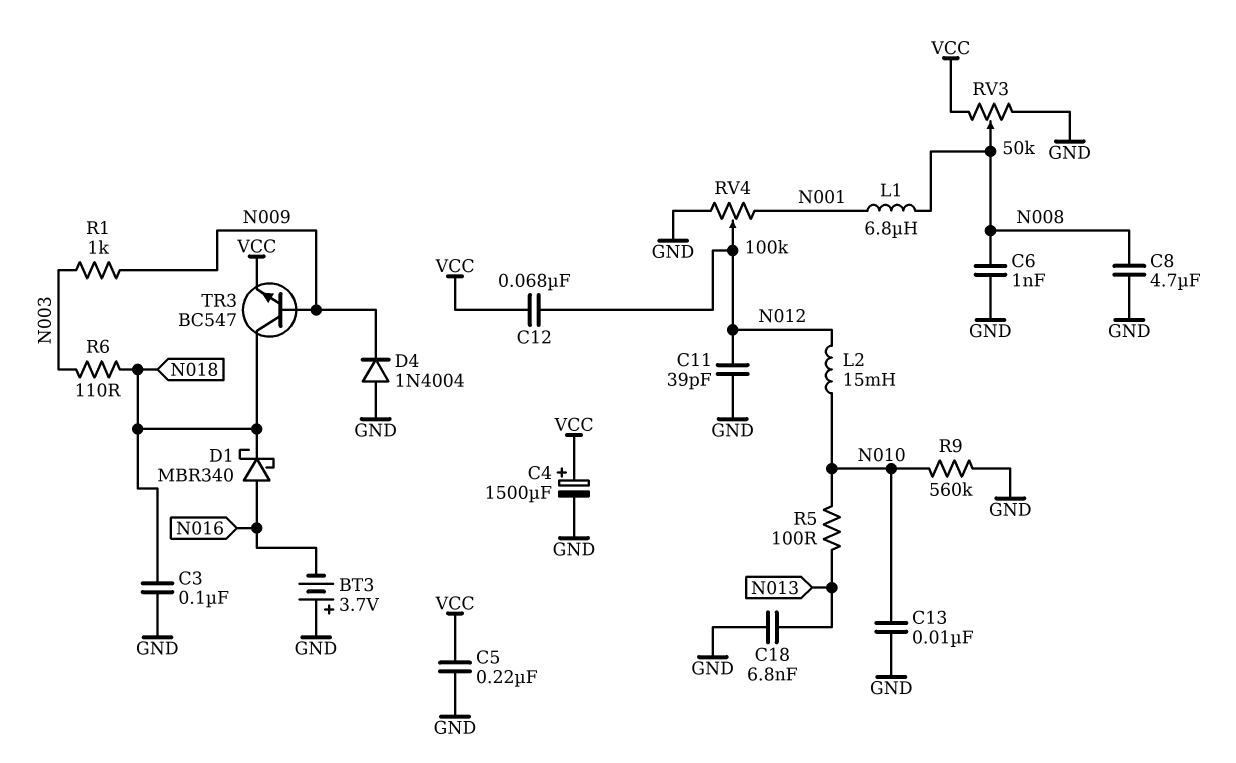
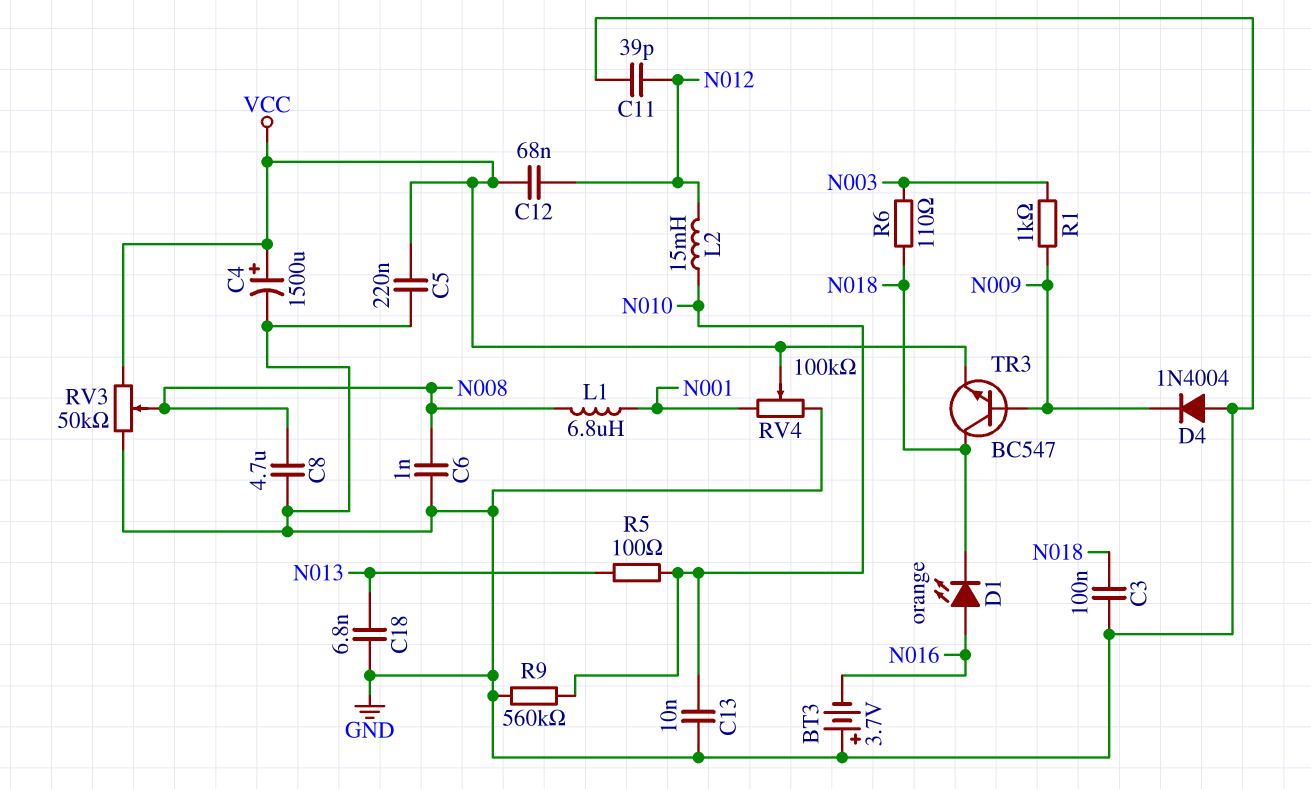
D1: schottky MBR340 (A N016, K N018) -> LED orange (A N016, K N018)
RV4: 100k (GND, N001, wiper N012) -> 100k (GND, N001, wiper VCC)

